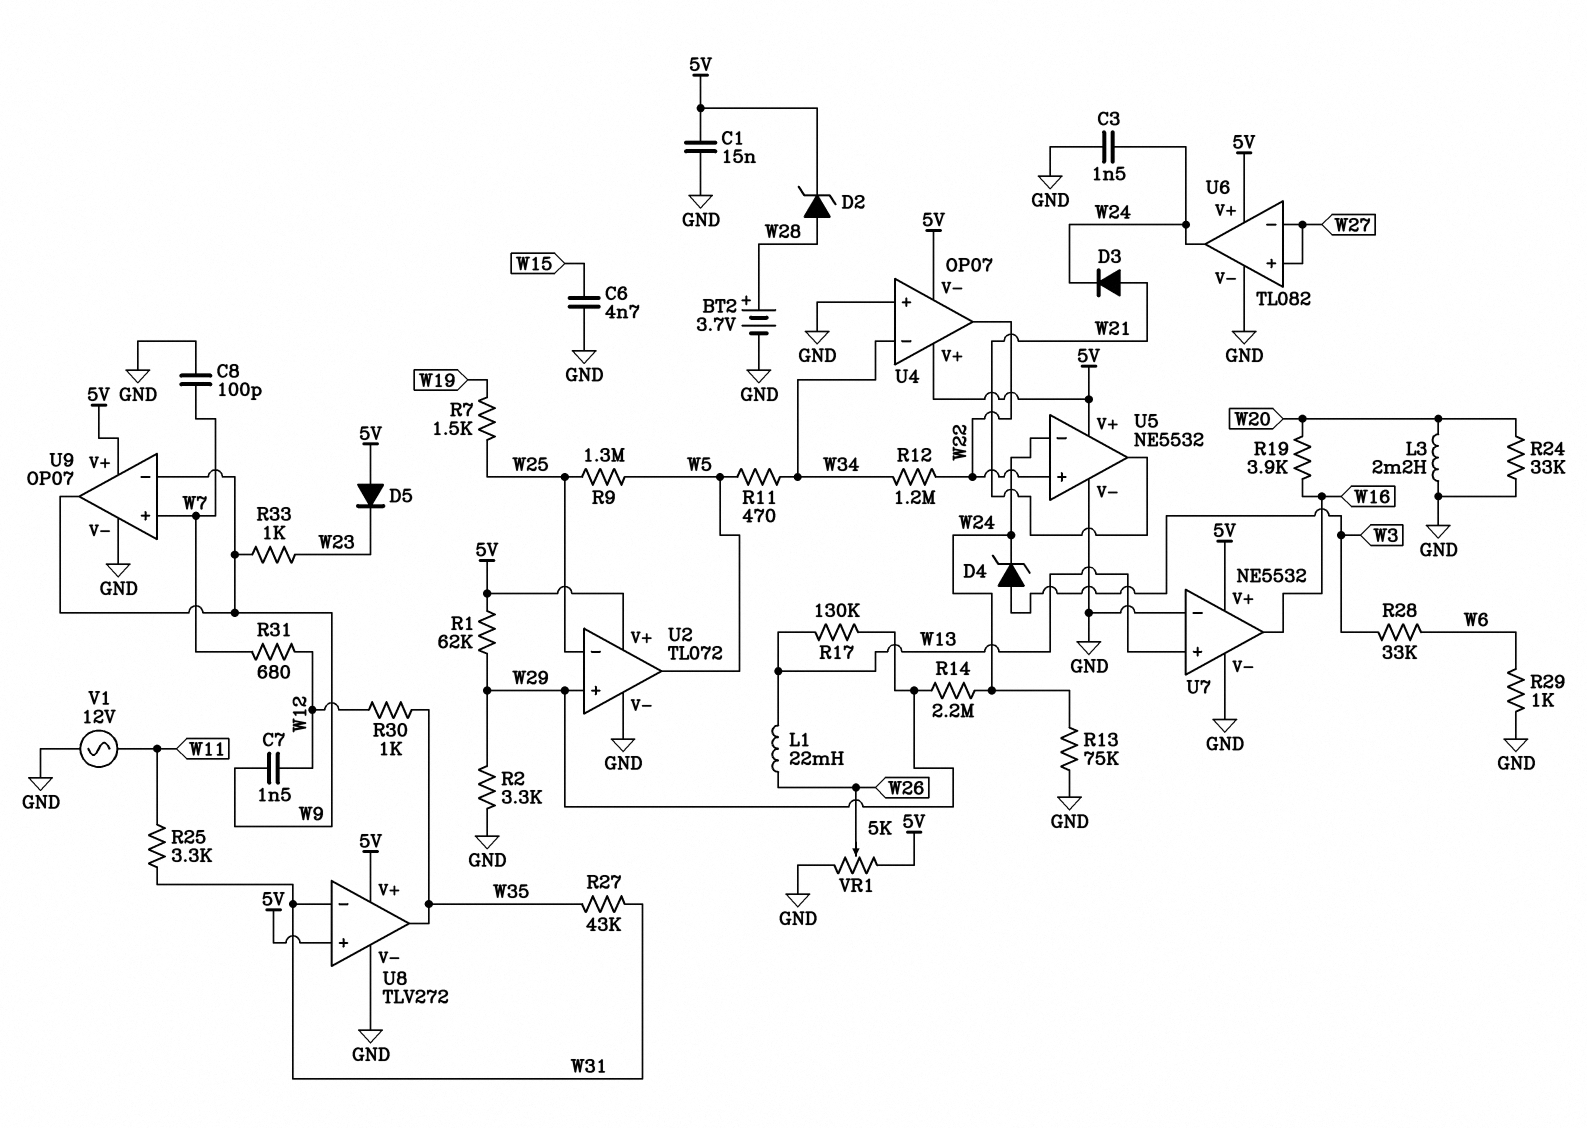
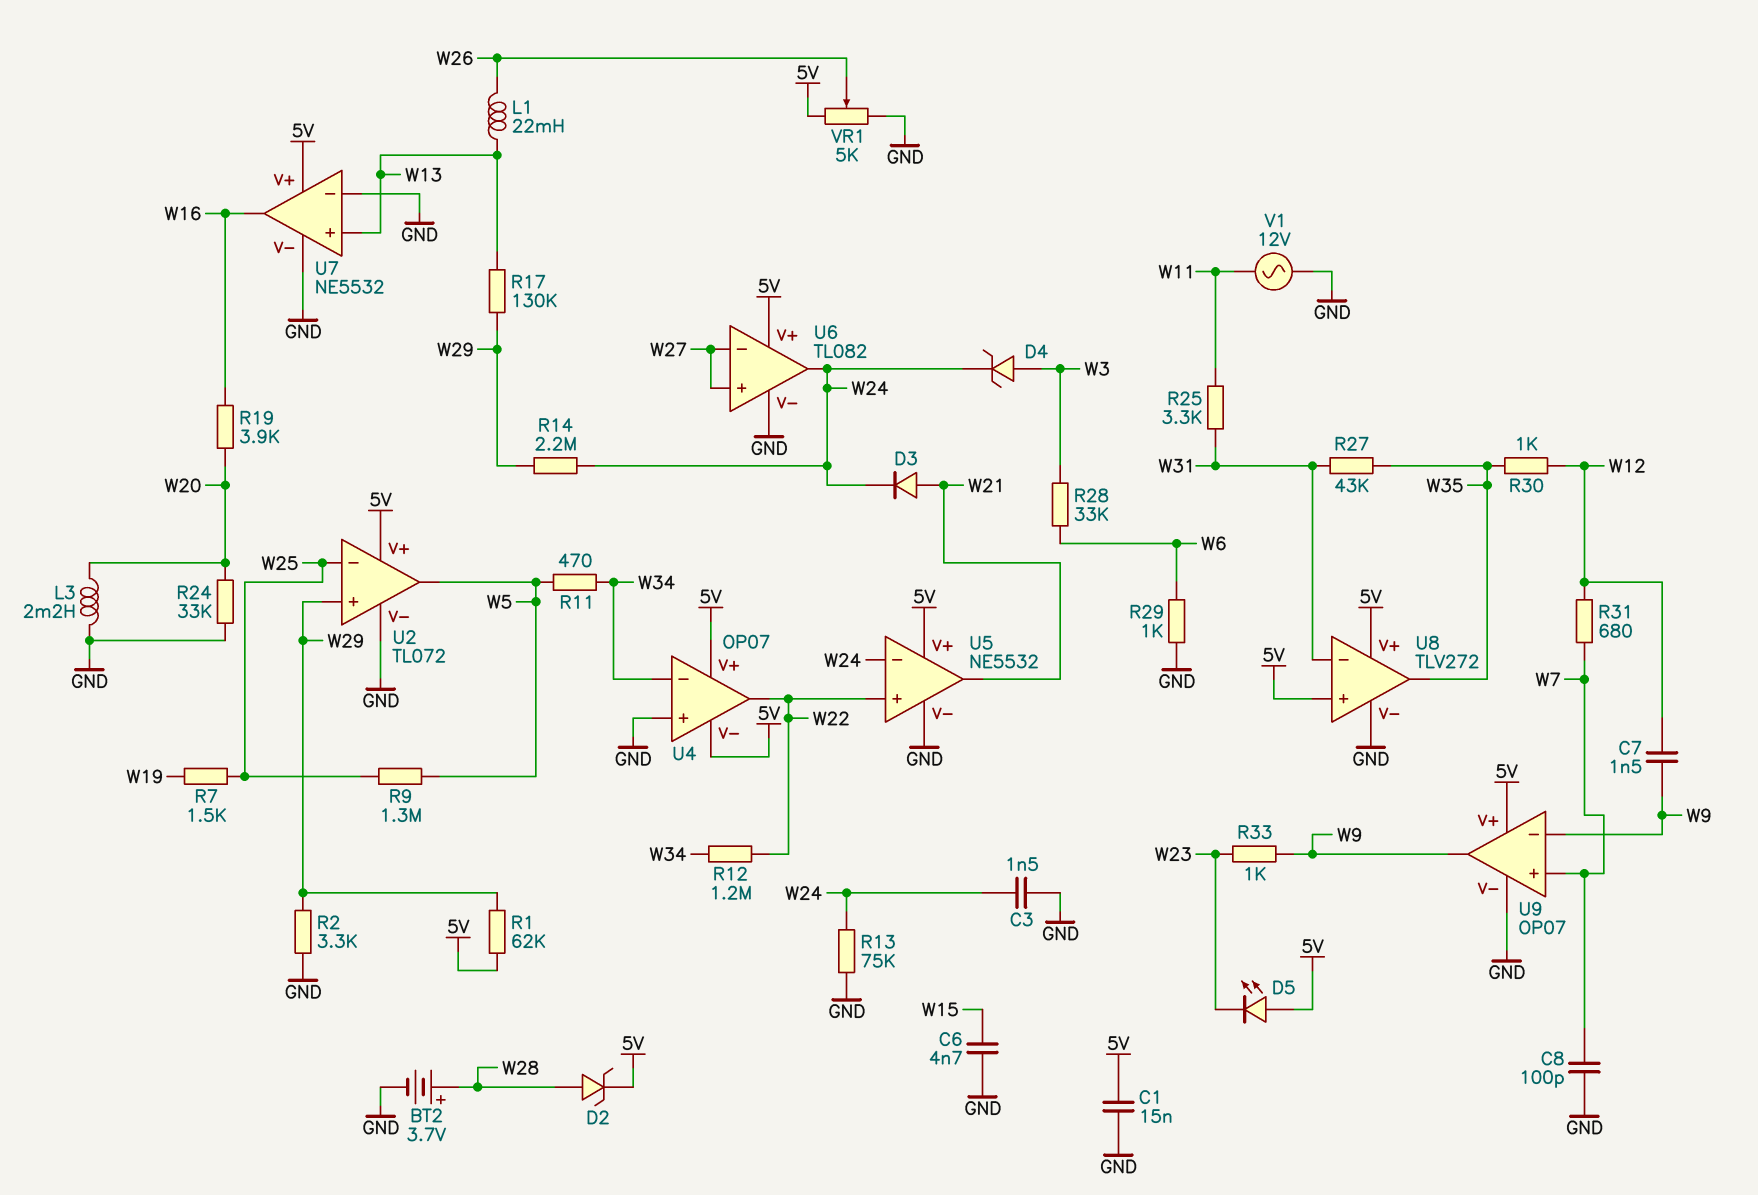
D5: diode (A 5V, K W23) -> LED (A 5V, K W23)

